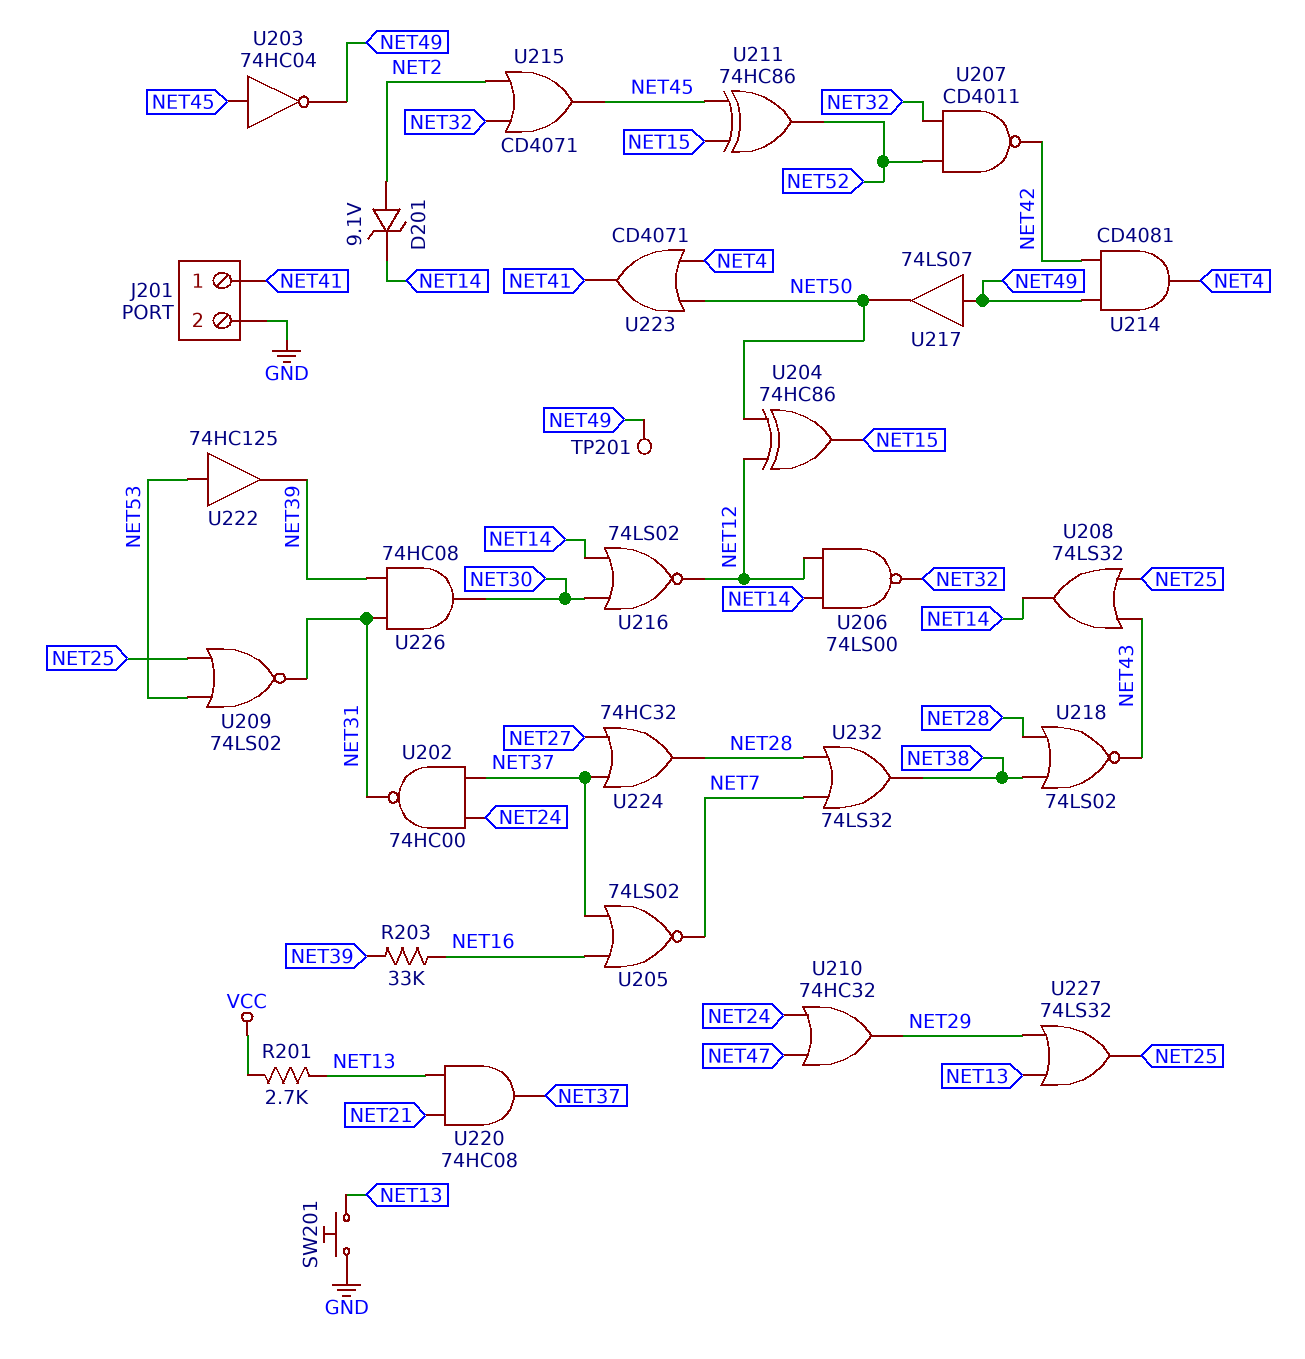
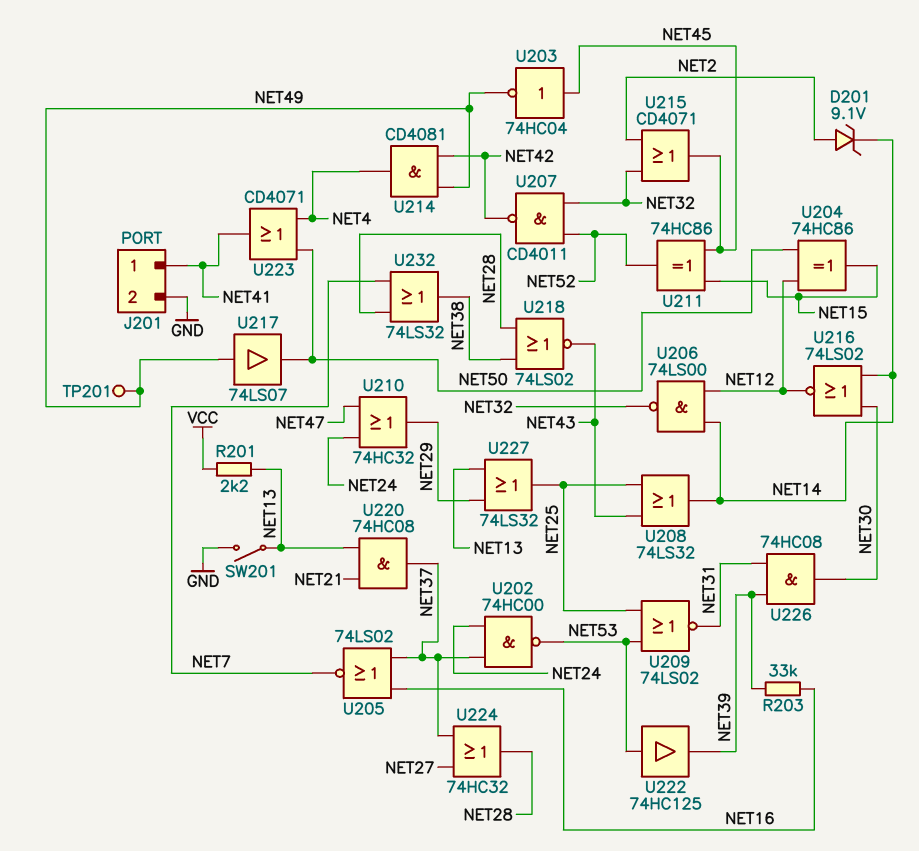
R201: 2.7k (NET13, VCC) -> 2.2k (NET13, VCC)
SW201: button (GND, NET13) -> switch (GND, NET13)
U202: NAND 74HC00 (in NET24, in NET37, out NET31) -> NAND 74HC00 (in NET24, in NET37, out NET53)

